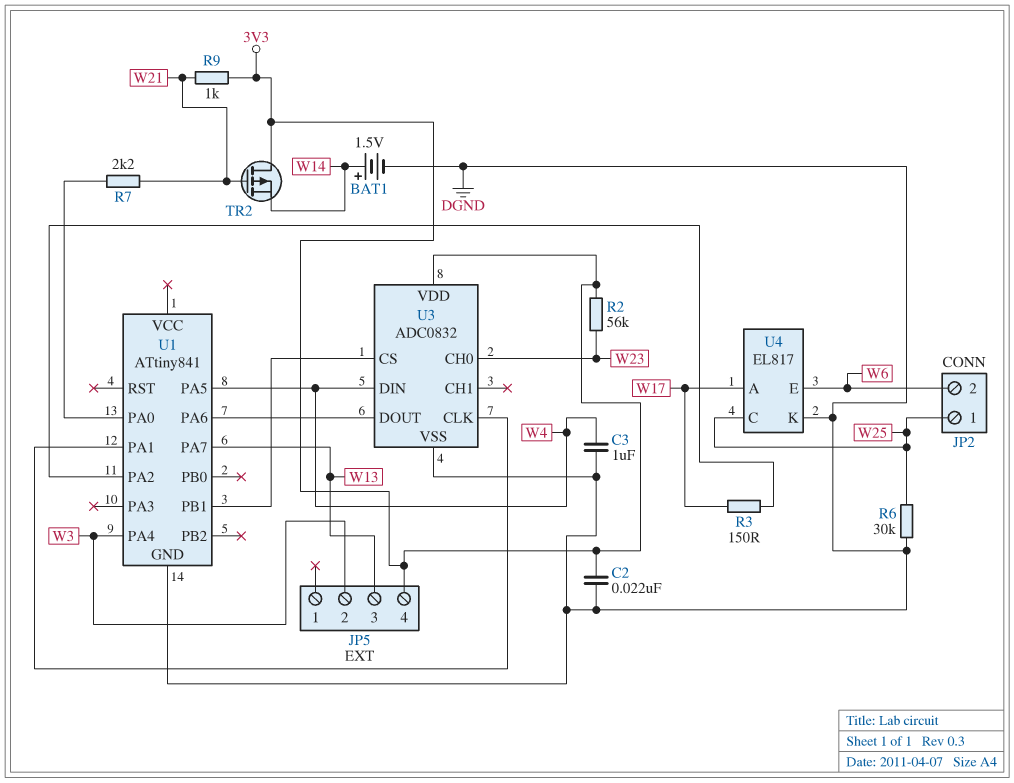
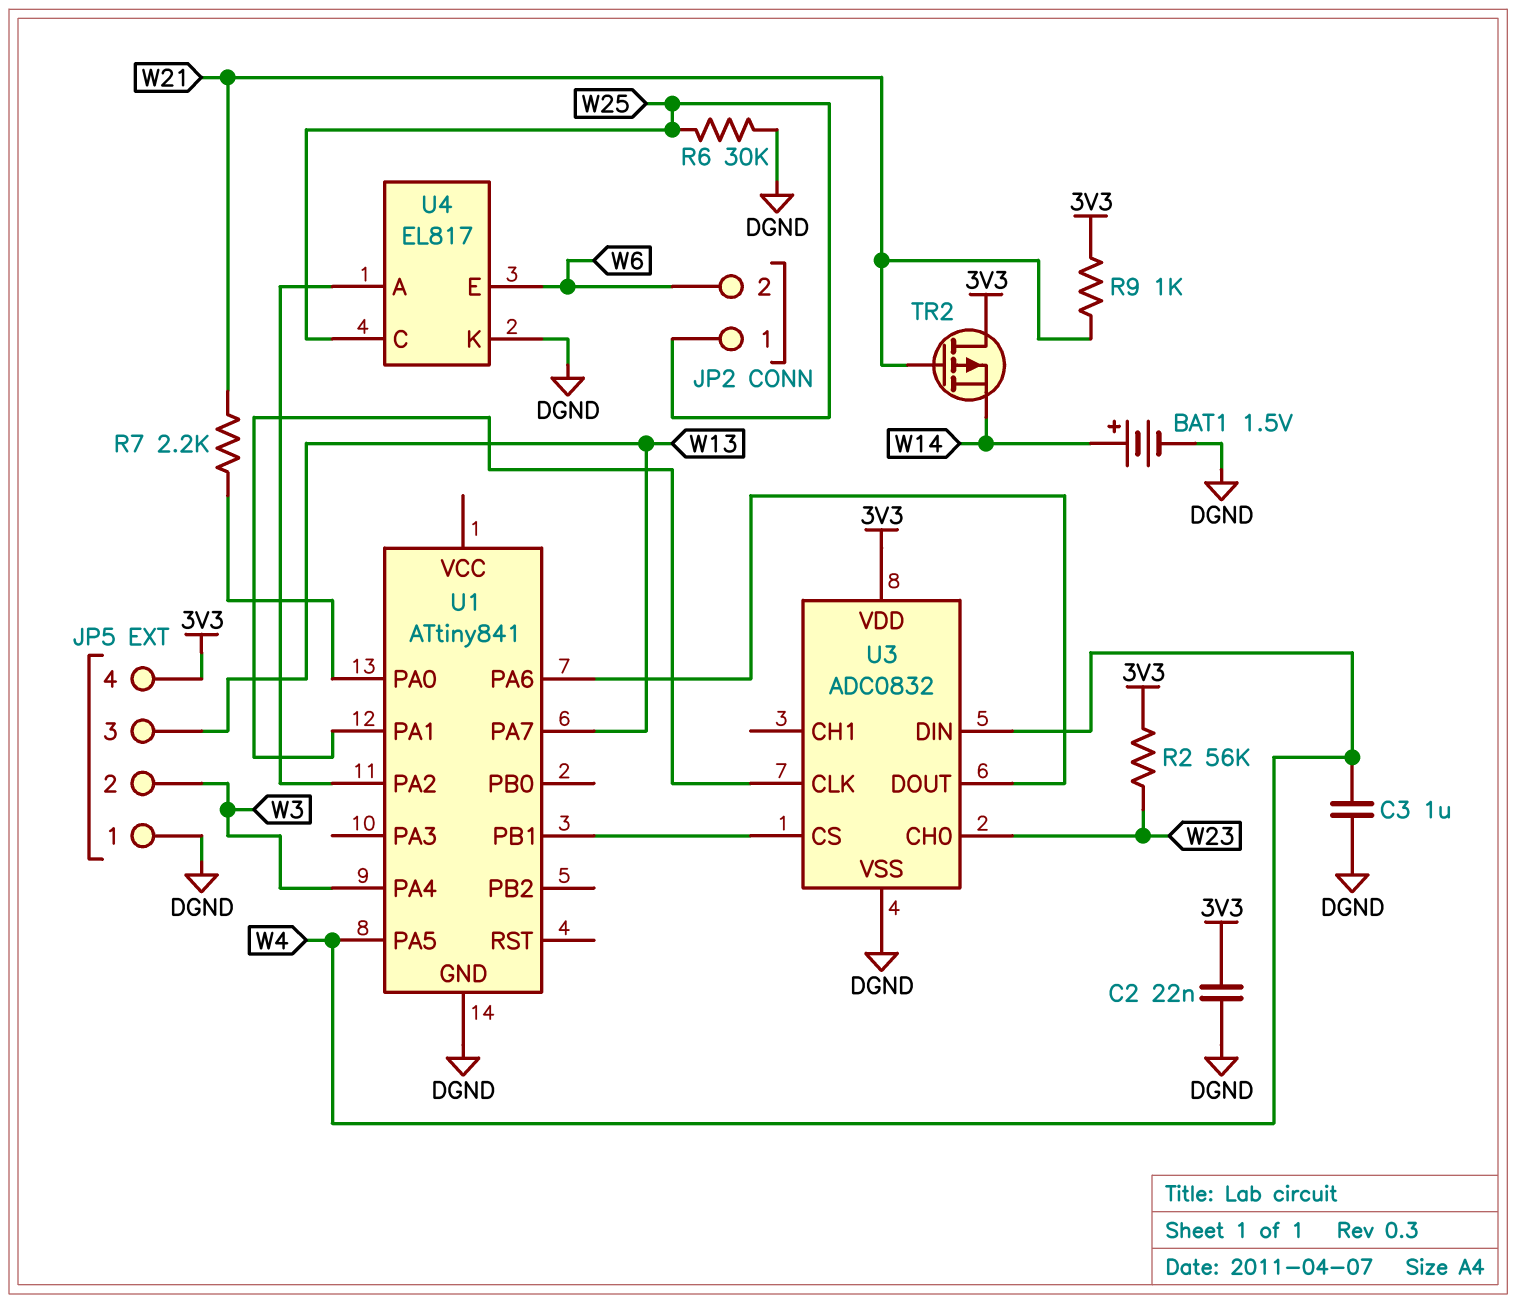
JP5 pin 1: none -> DGND
R3: 150 (U1/PA2, W17) -> none
U4 pin A: W17 -> U1/PA2

